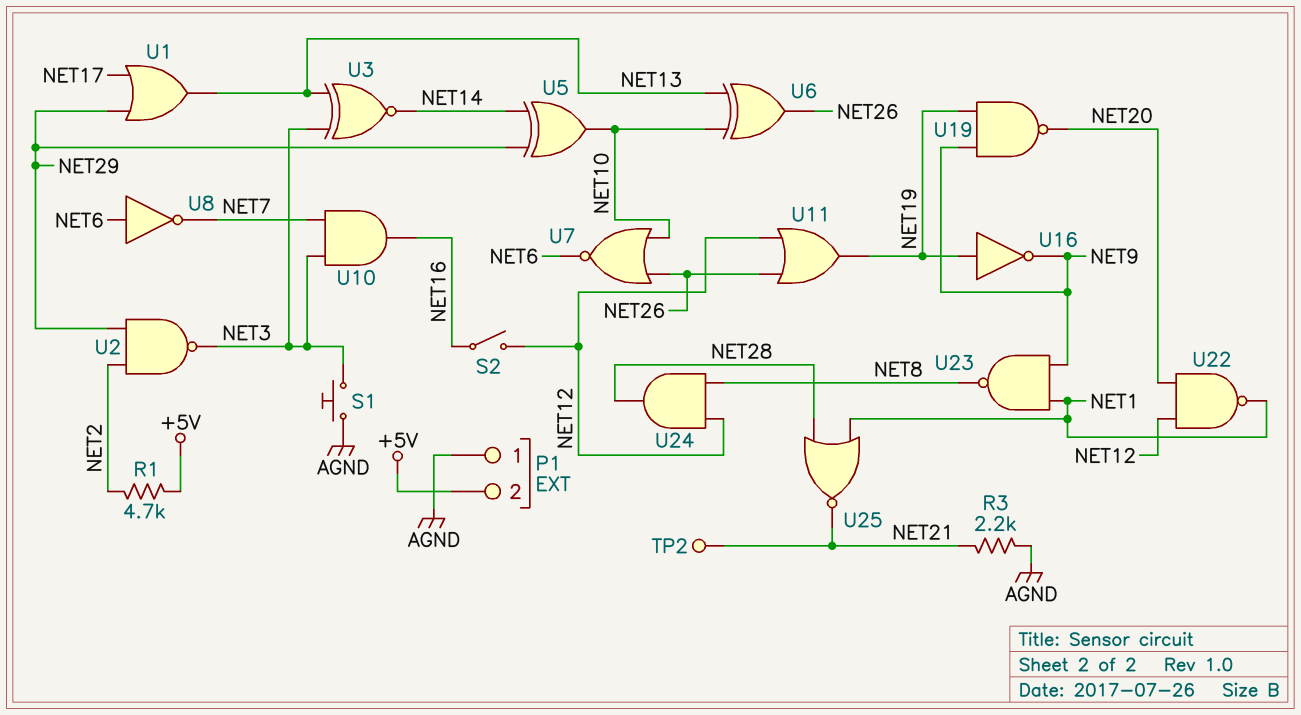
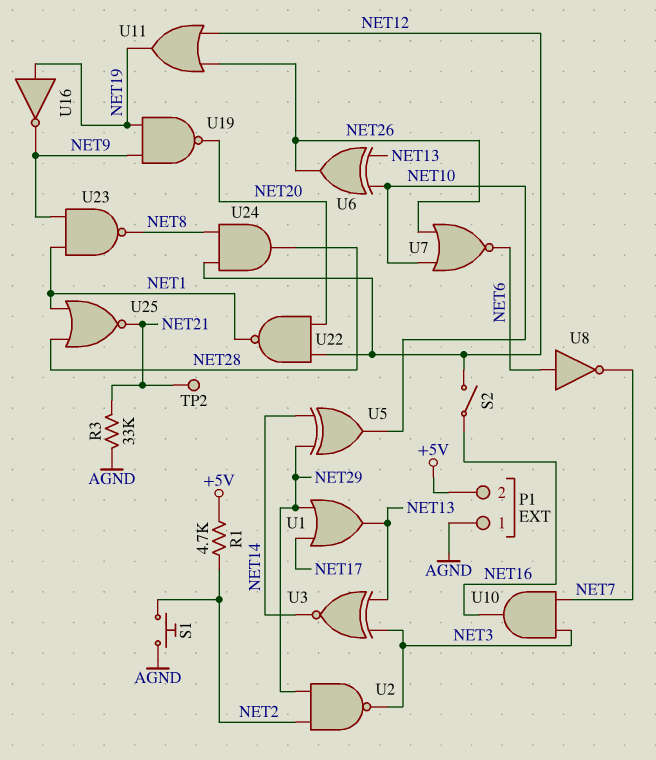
R3: 2.2k (AGND, NET21) -> 33k (AGND, NET21)
S1: button (AGND, NET3) -> button (AGND, NET2)

